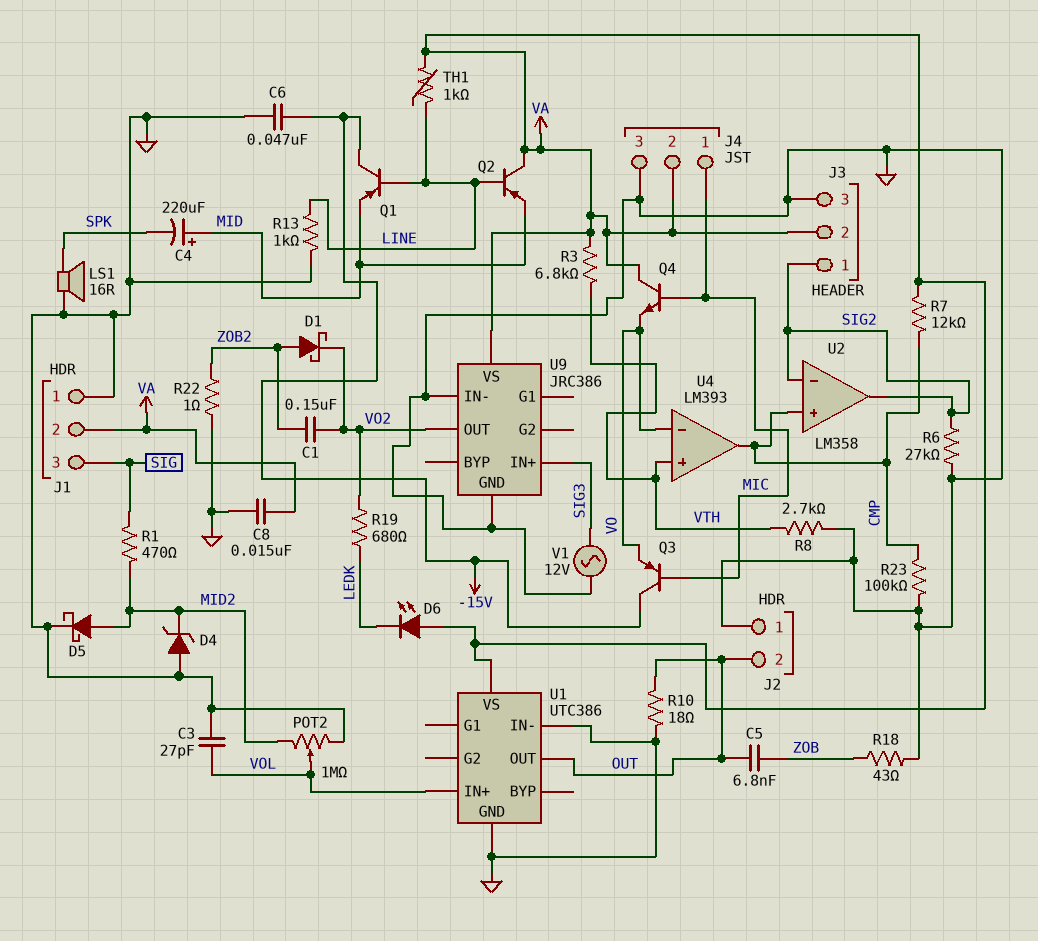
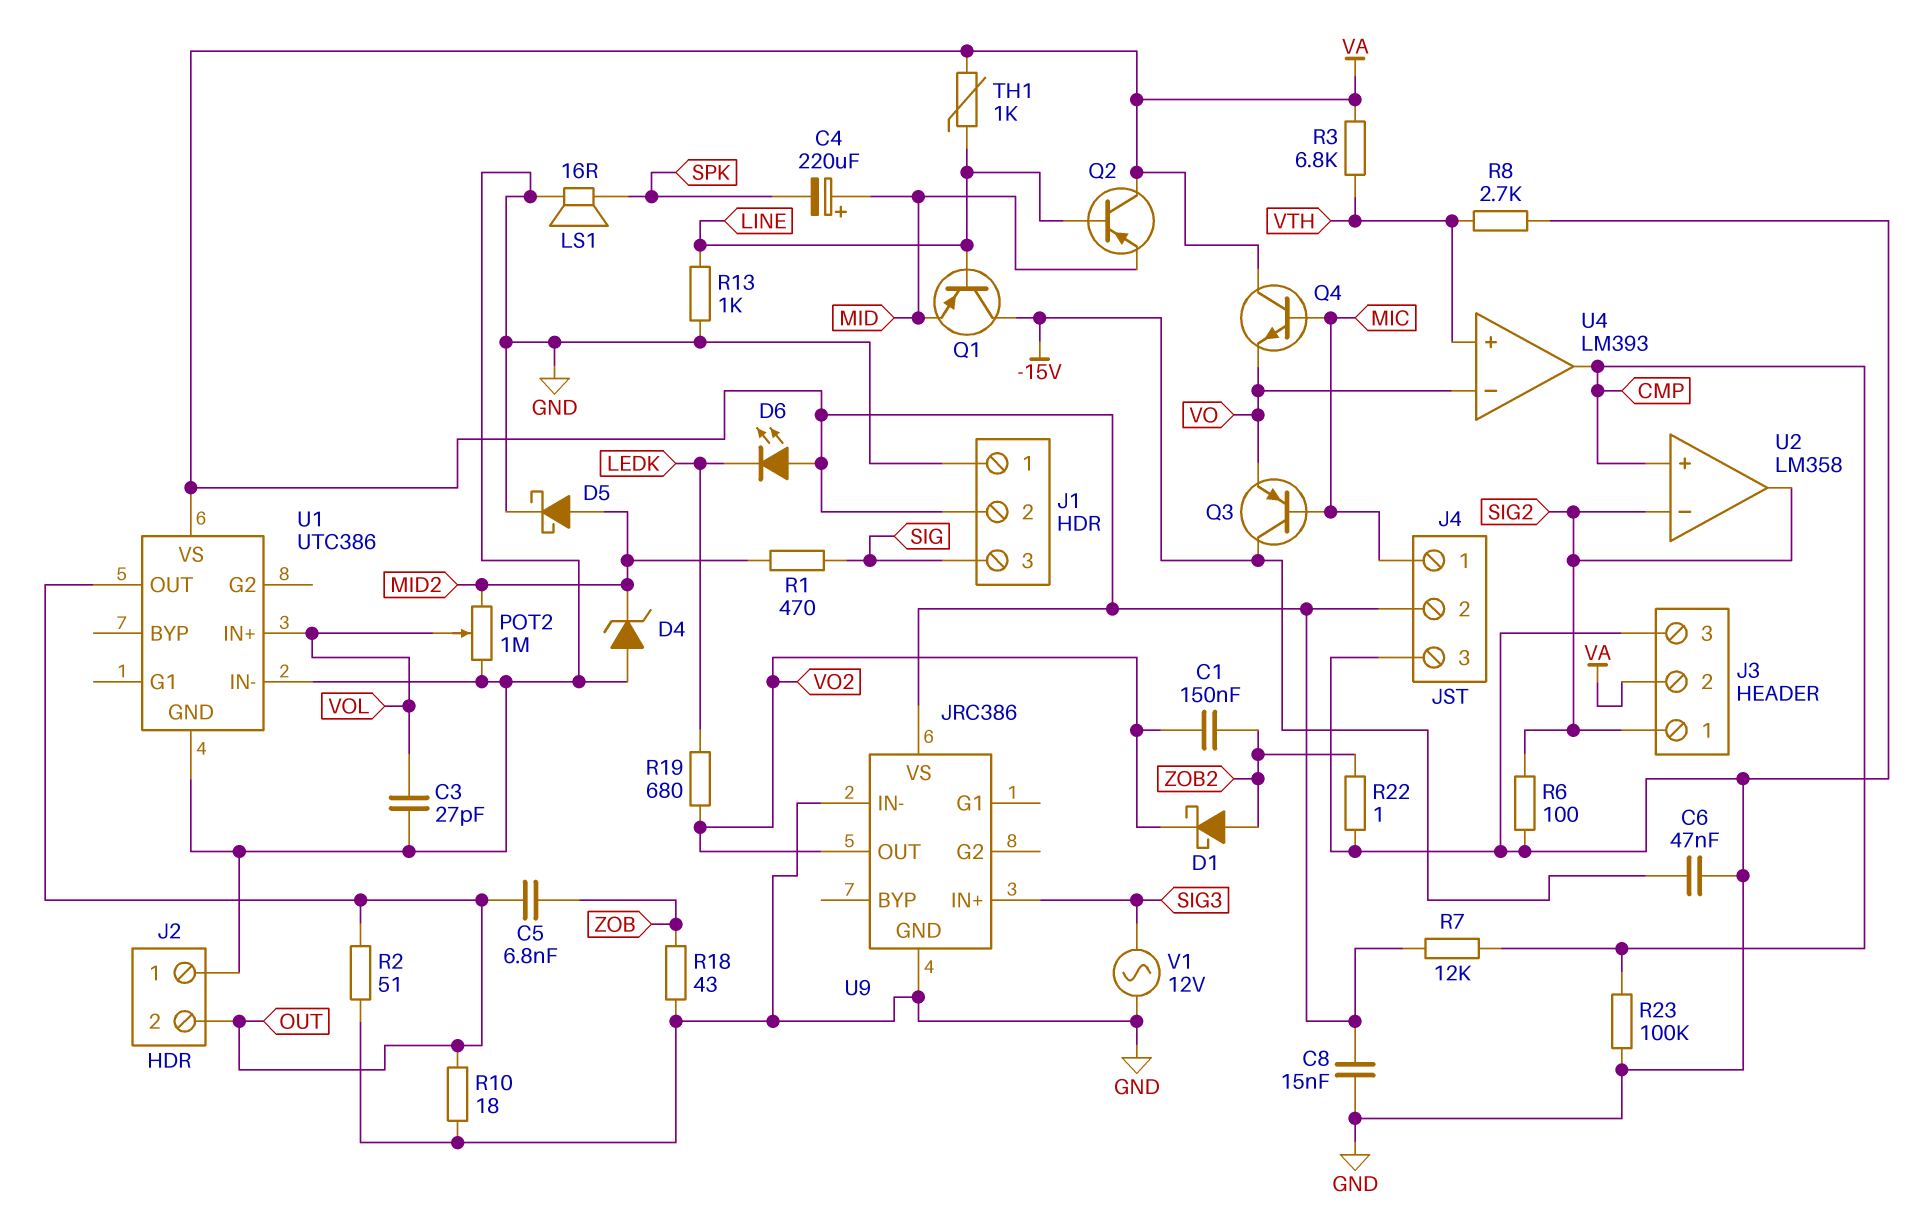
R2: none -> 51 (GND, OUT)
R6: 27k (GND, SIG2) -> 100 (GND, SIG2)

